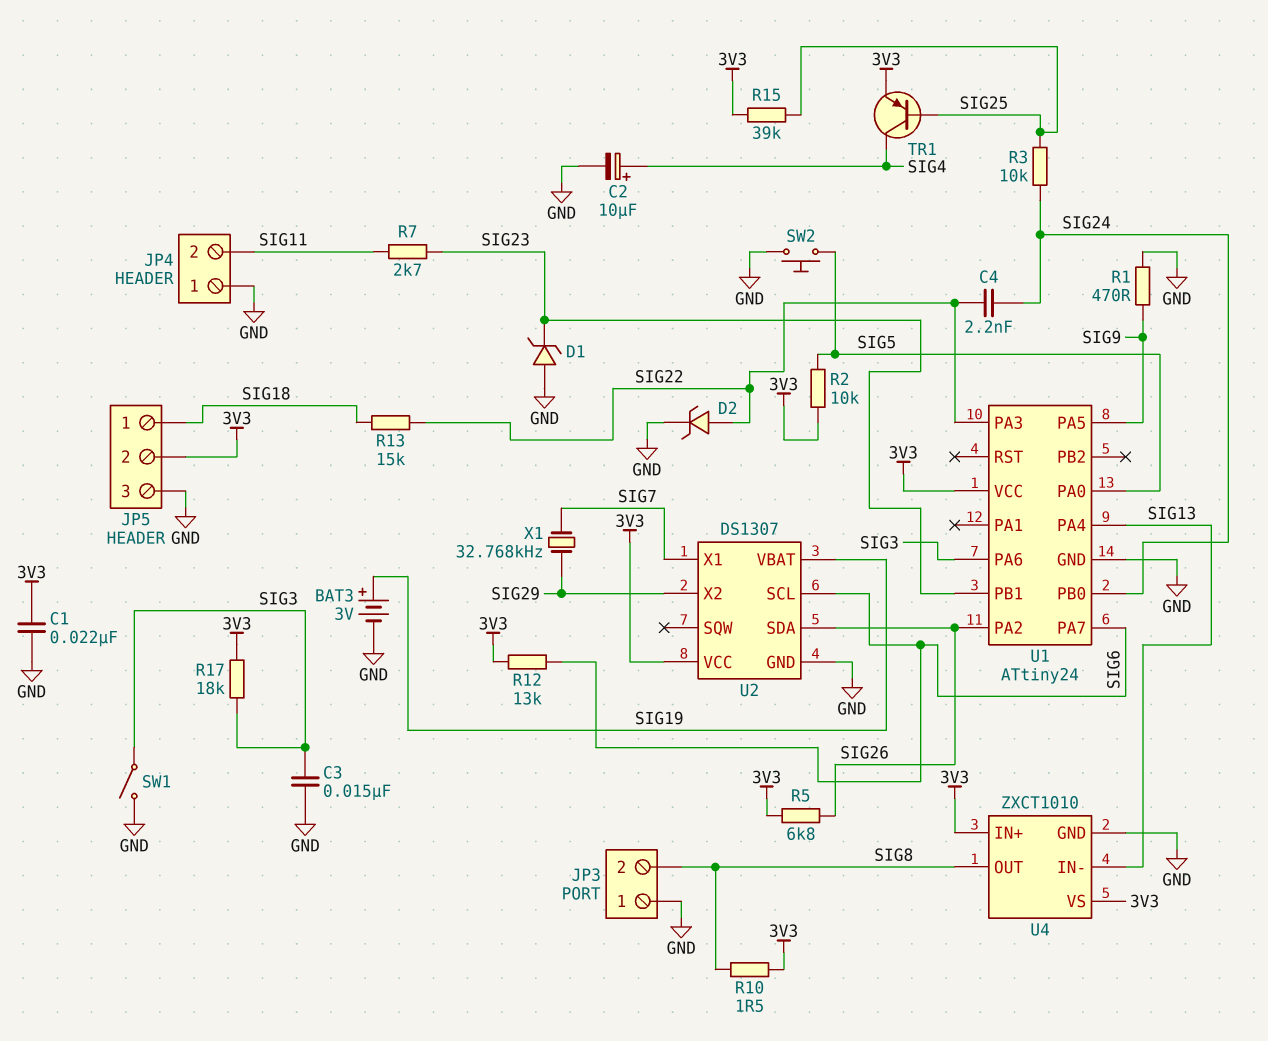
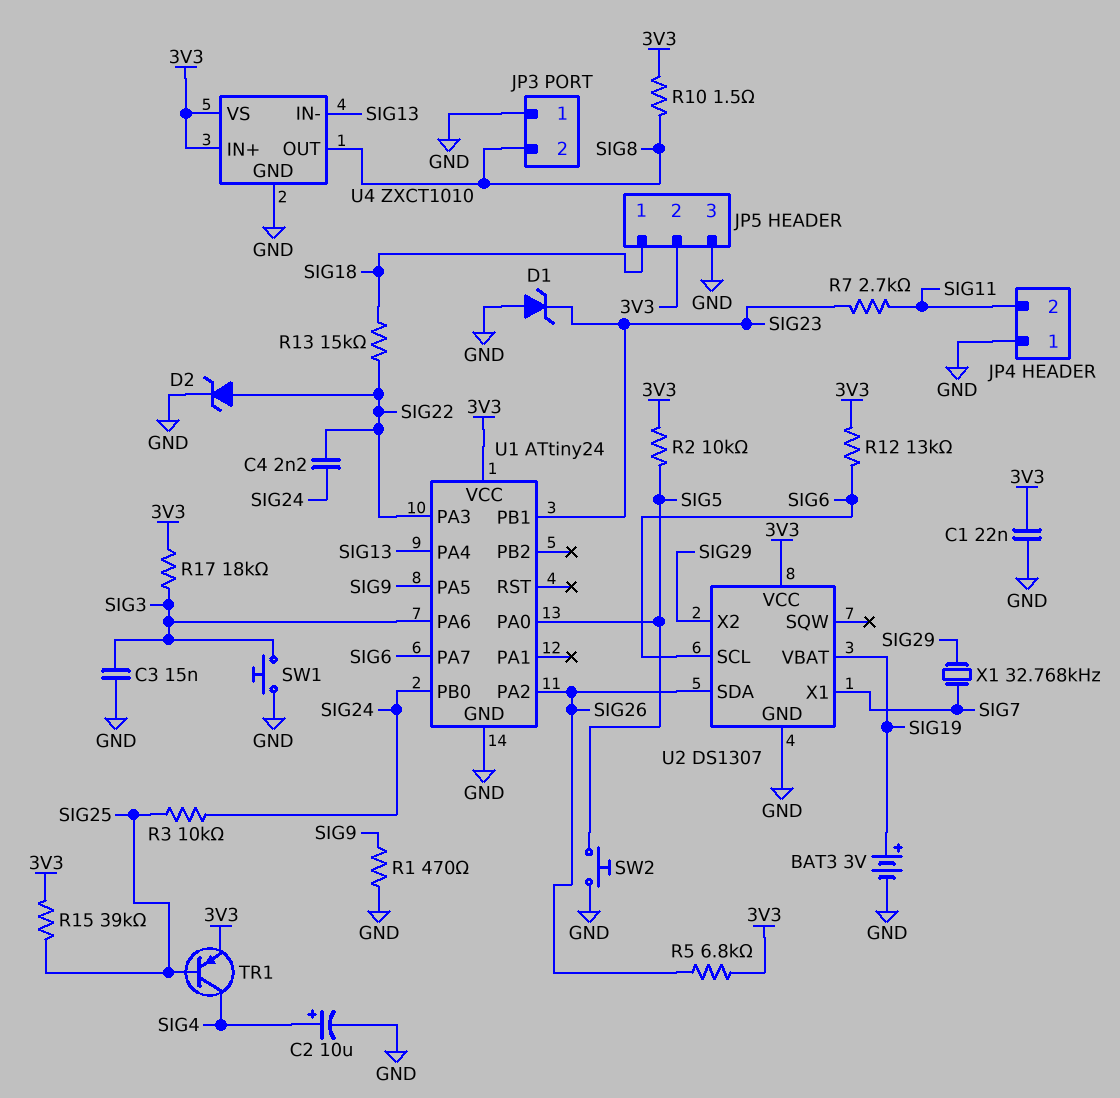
SW1: switch (GND, SIG3) -> button (GND, SIG3)

